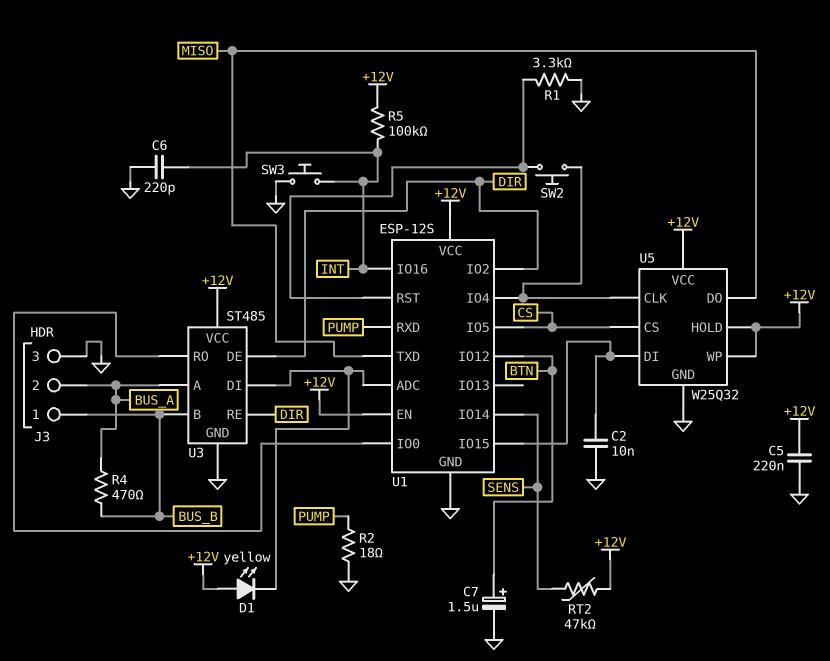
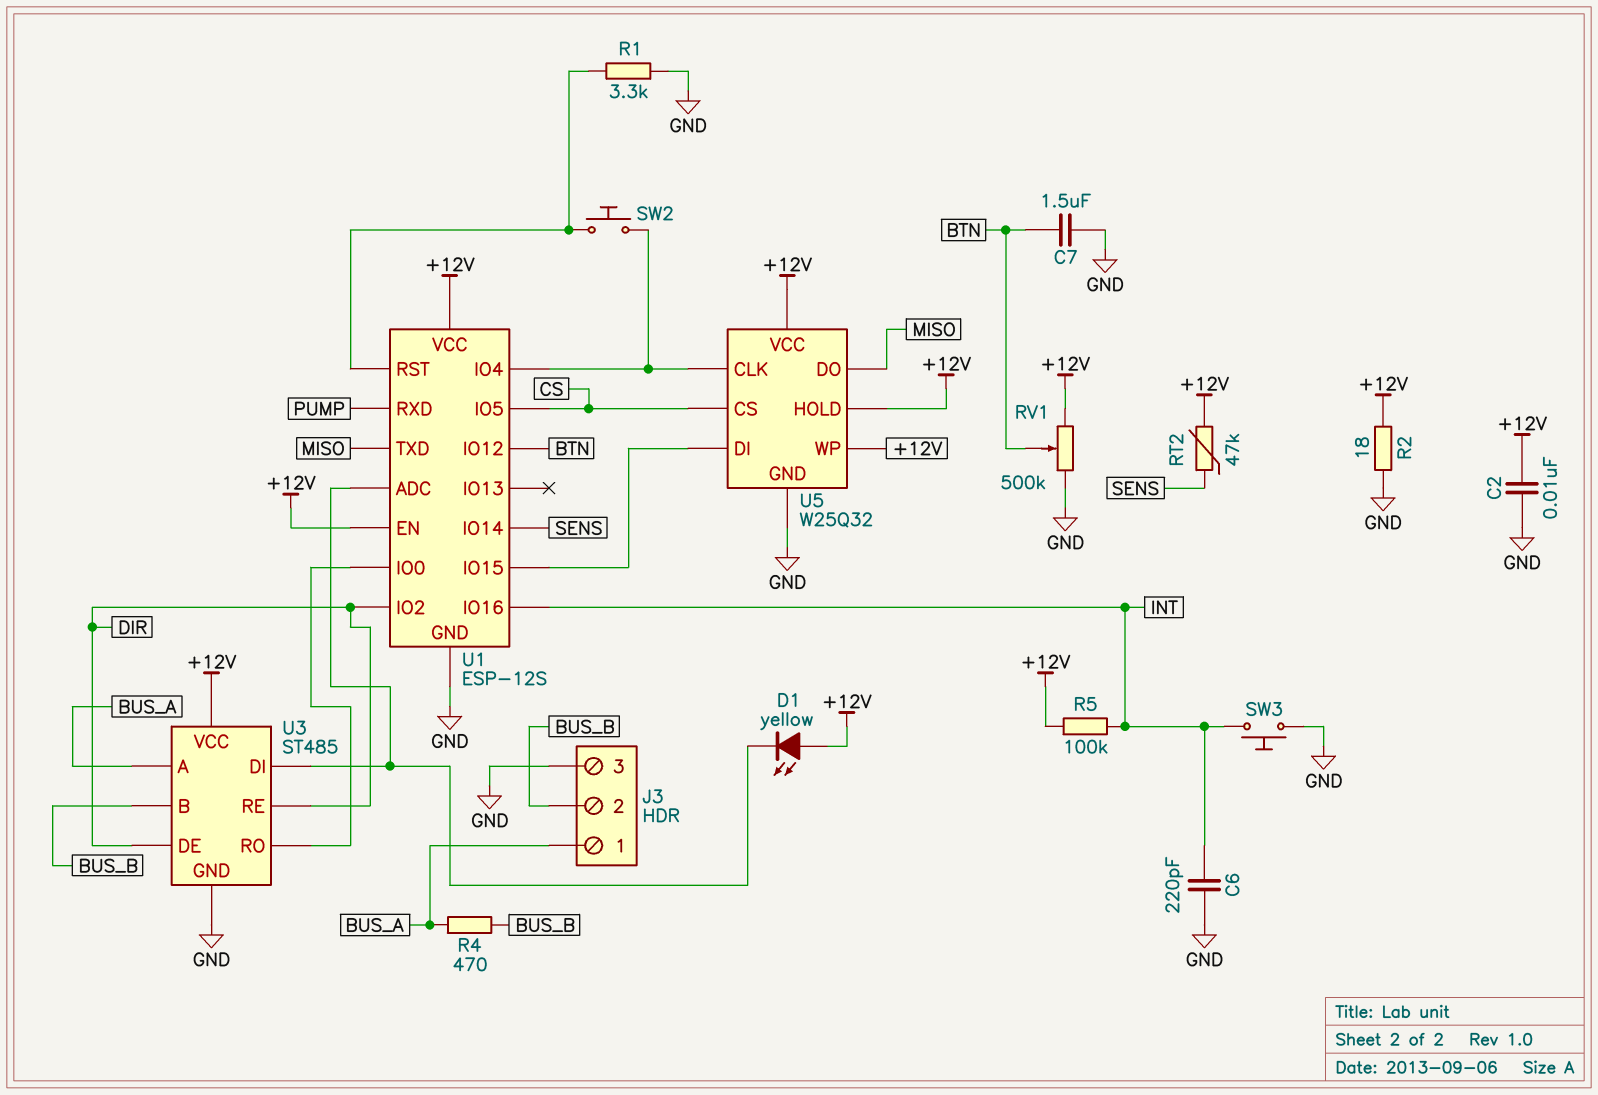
C2: 10nF (GND, U1/IO15) -> 10nF (+12V, GND)
C5: 220nF (+12V, GND) -> none
C7: 1.5uF (plus BTN, minus GND) -> 1.5uF (BTN, GND)
J3 pin 1: BUS_B -> BUS_A
J3 pin 2: BUS_A -> BUS_B
R2: 18 (GND, PUMP) -> 18 (+12V, GND)
RV1: none -> 500k (+12V, GND, wiper BTN)

